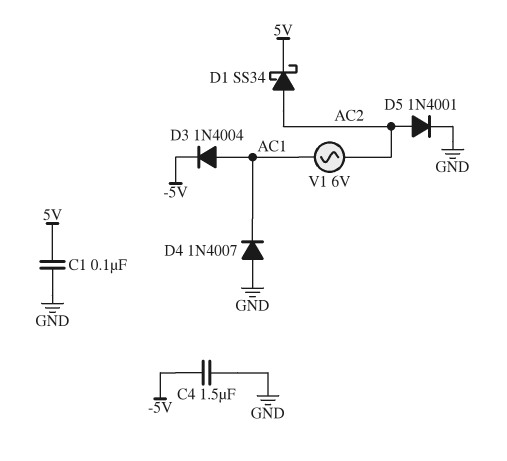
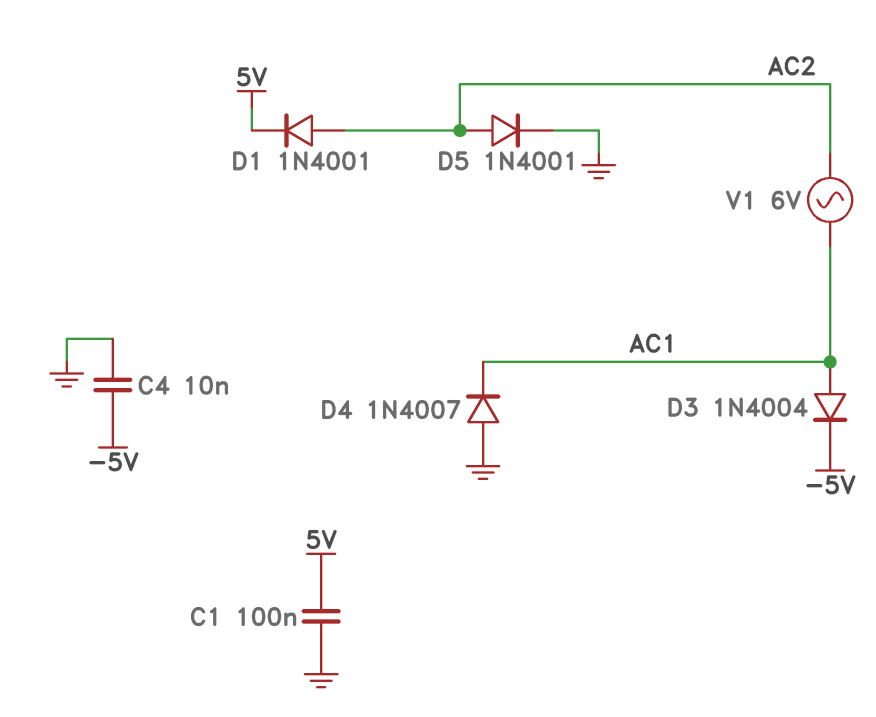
C4: 1.5uF (-5V, GND) -> 10nF (-5V, GND)
D1: schottky SS34 (A AC2, K 5V) -> diode 1N4001 (A AC2, K 5V)

